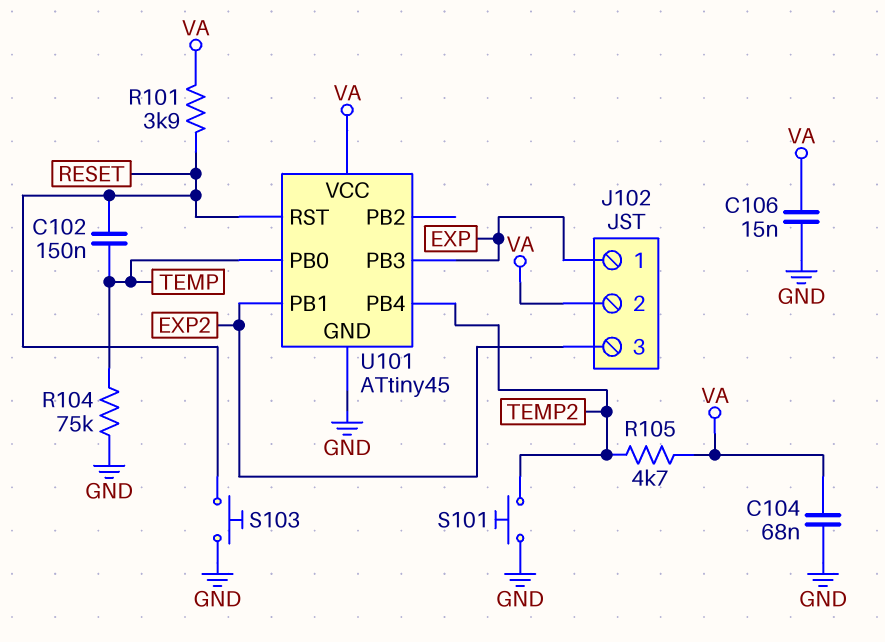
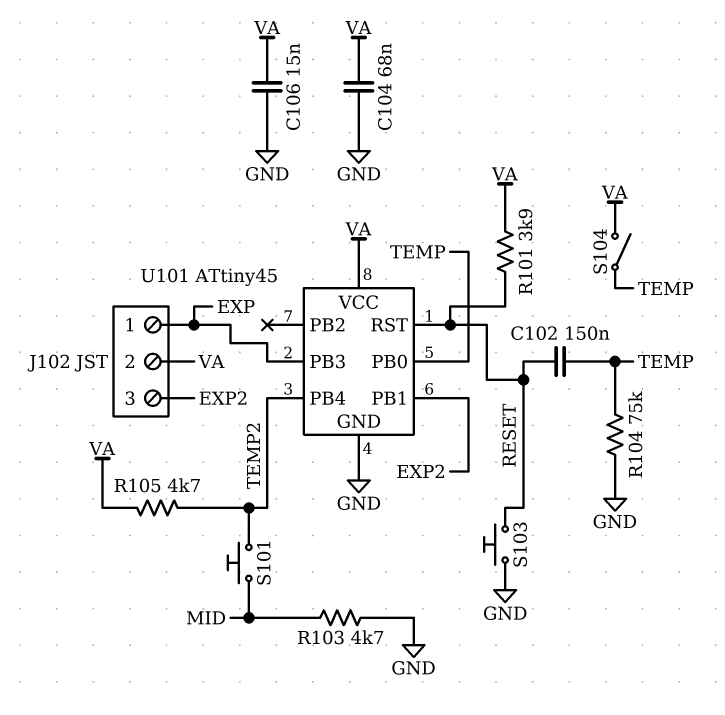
R103: none -> 4.7k (GND, MID)
S101: button (GND, TEMP2) -> button (MID, TEMP2)
S104: none -> switch (TEMP, VA)

